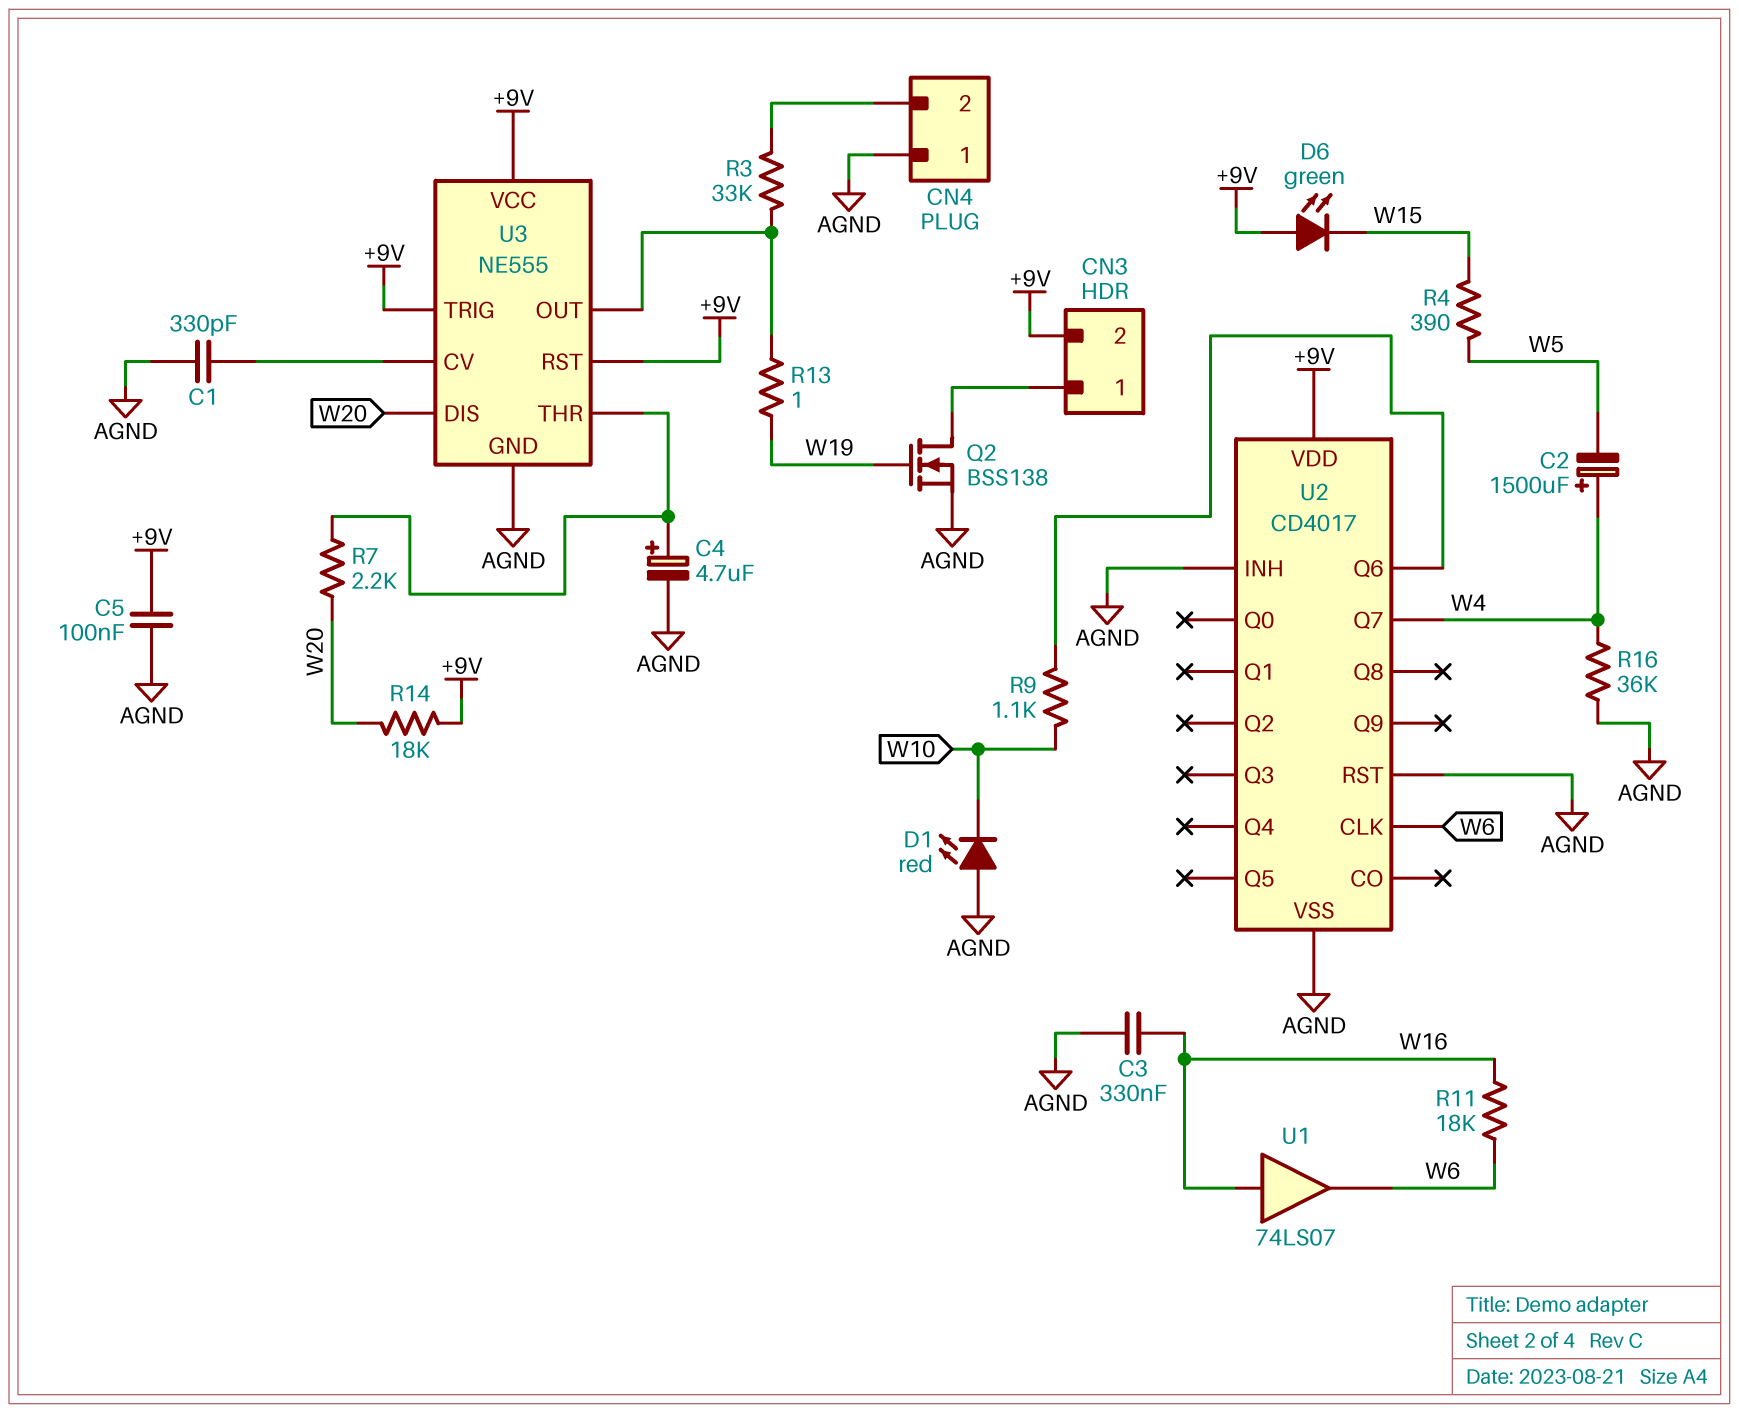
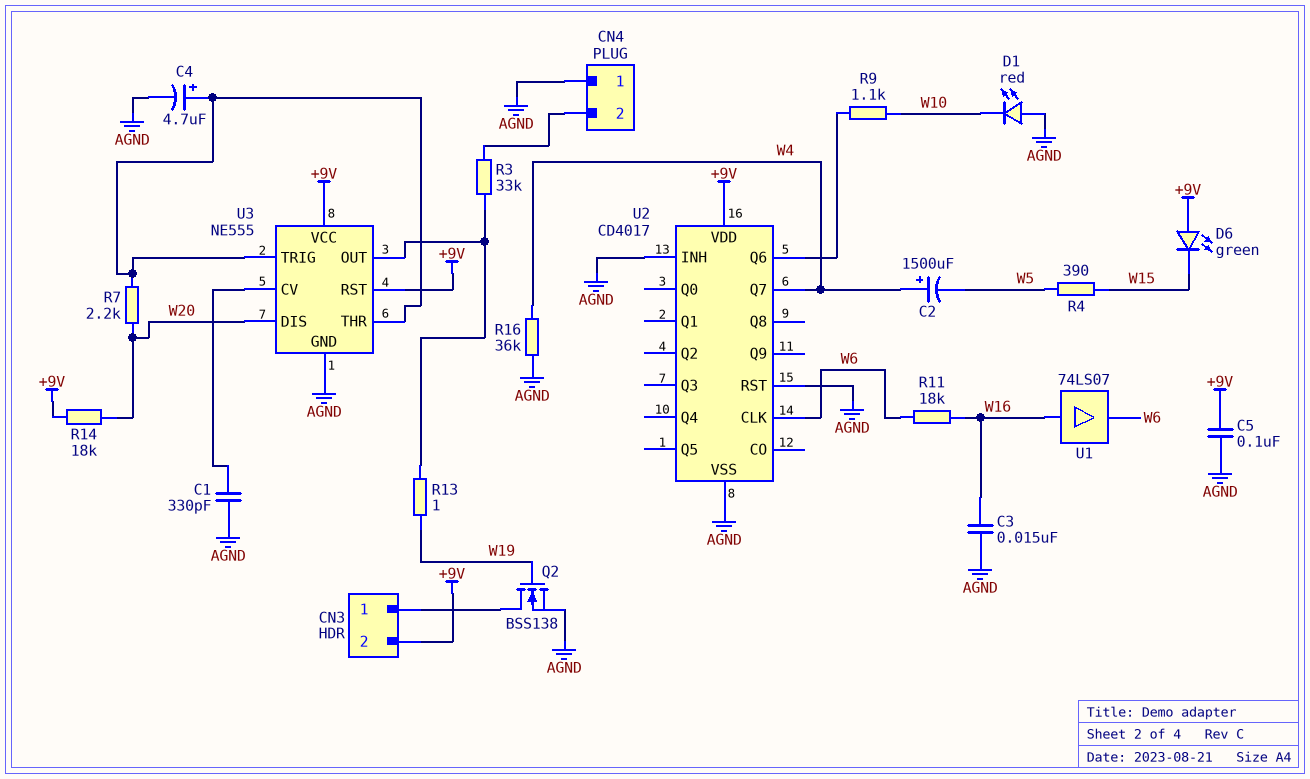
C3: 330nF (AGND, W16) -> 15nF (AGND, W16)
U3 pin TRIG: +9V -> U3/THR

